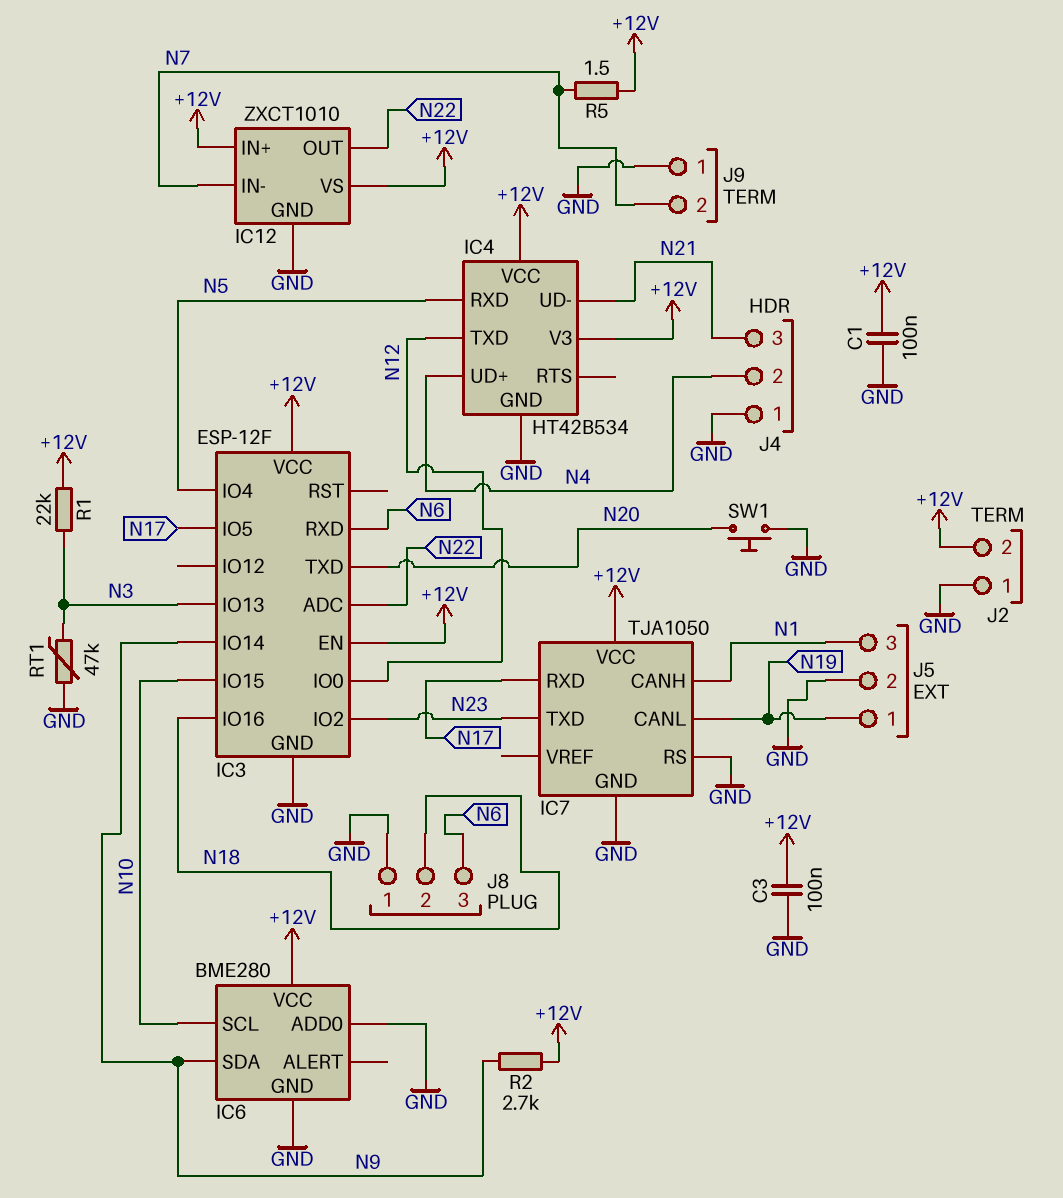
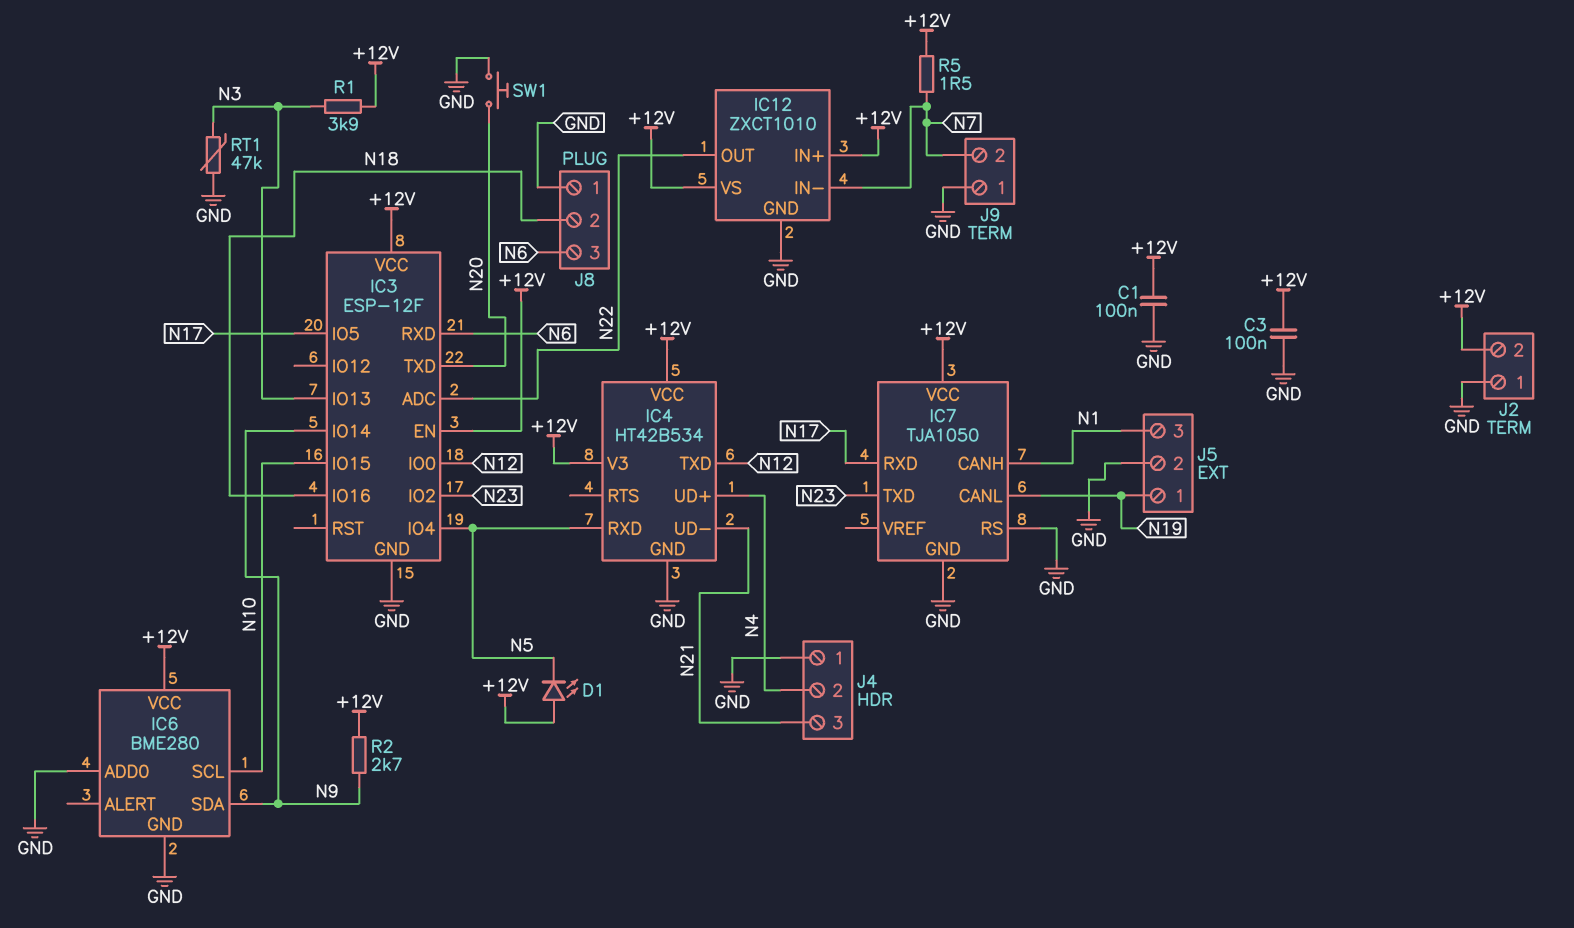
D1: none -> LED (A +12V, K N5)
R1: 22k (+12V, N3) -> 3.9k (+12V, N3)

